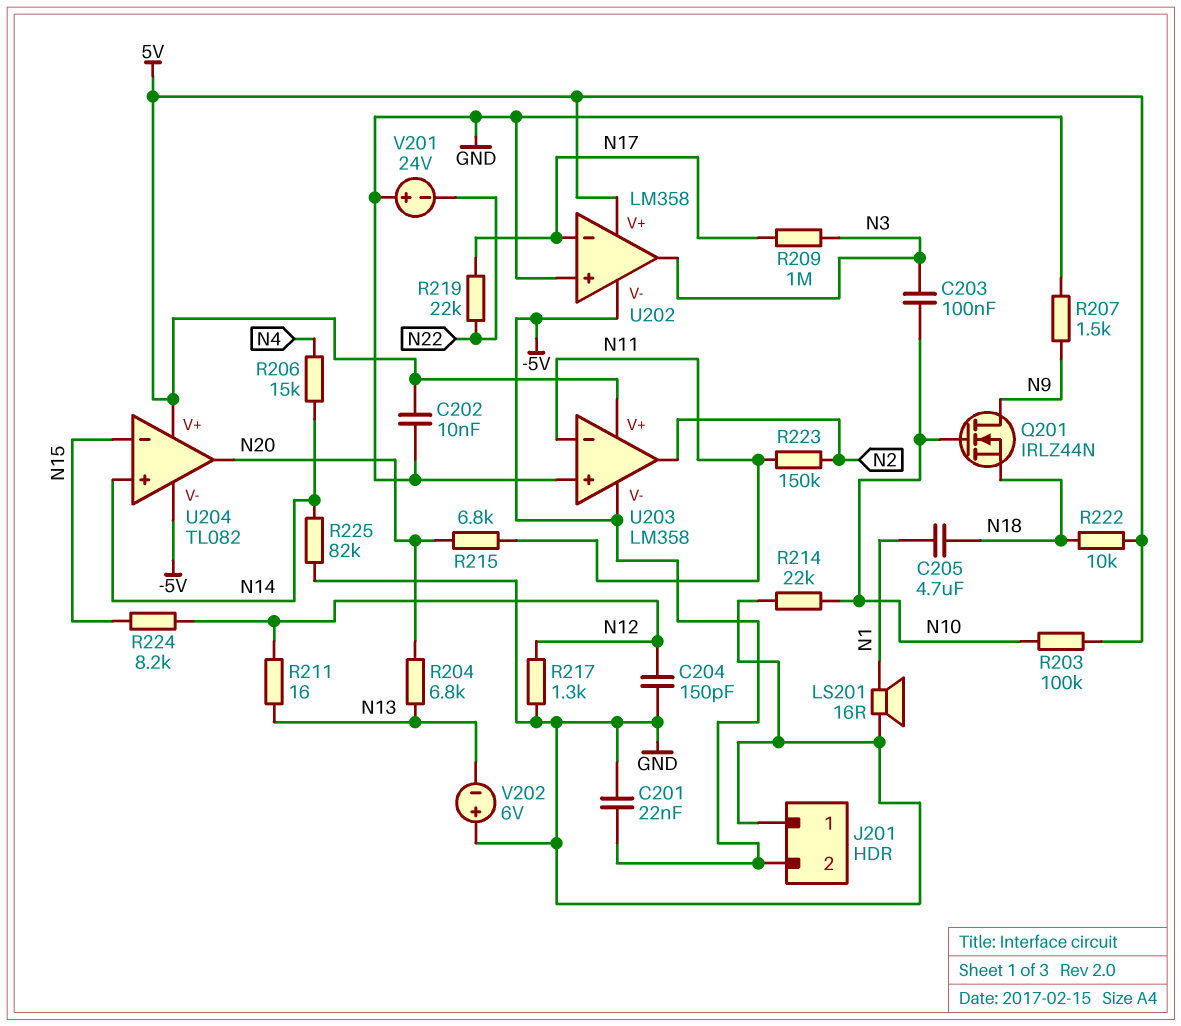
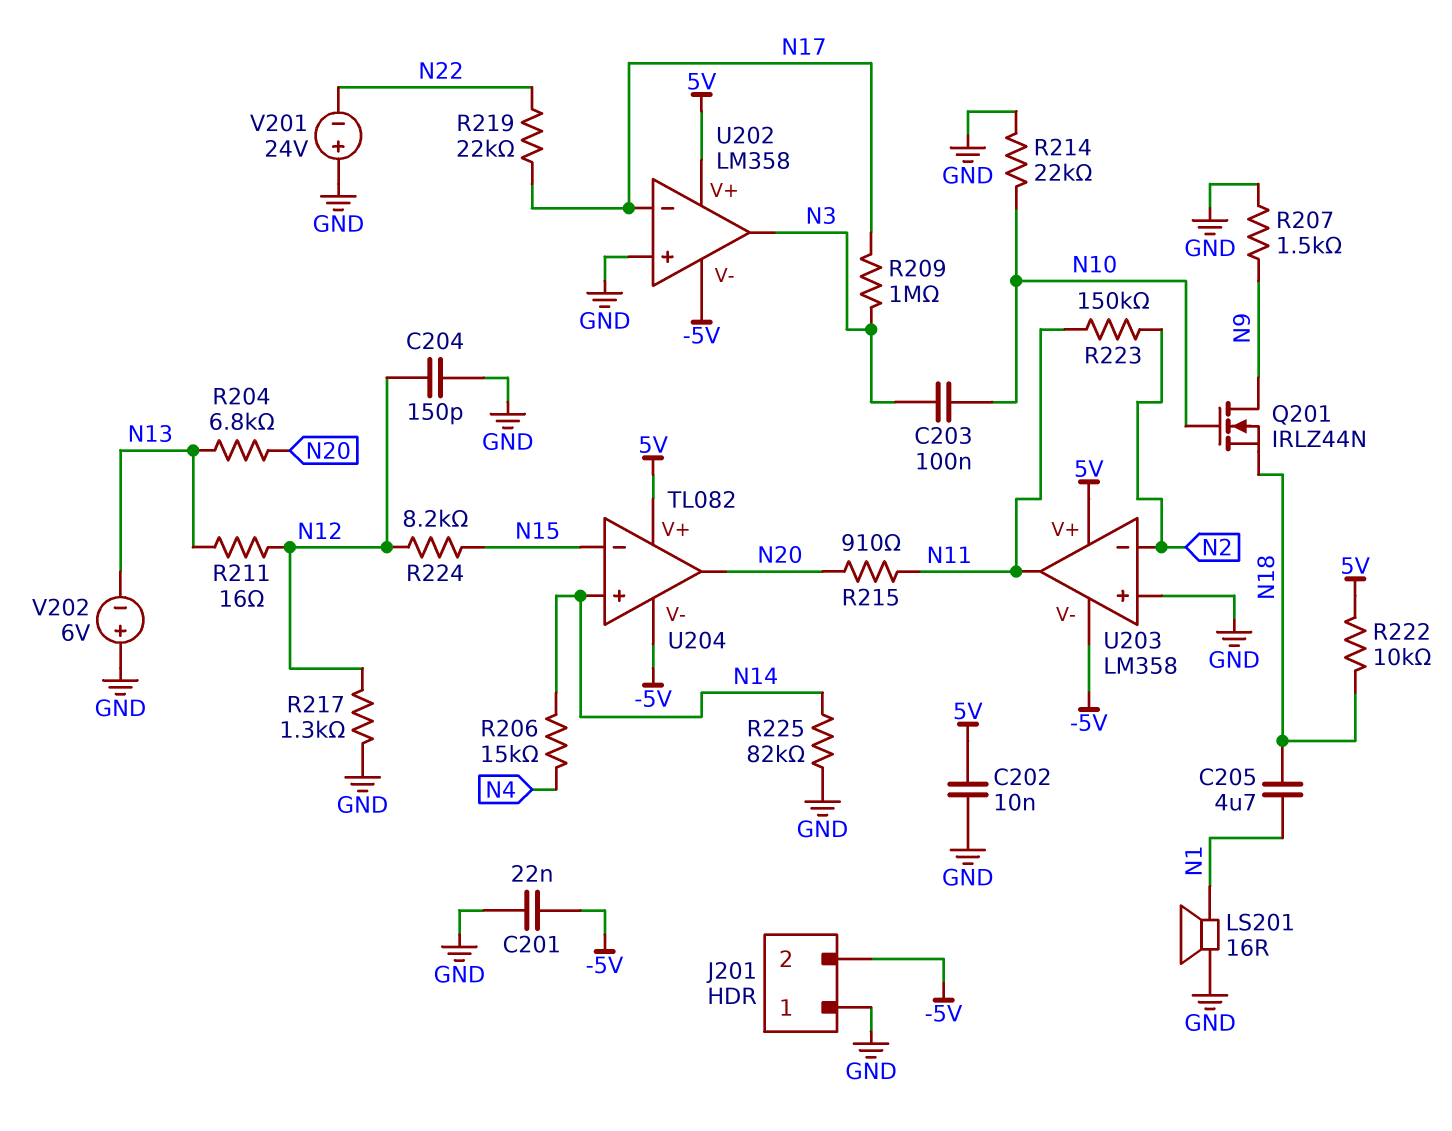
R203: 100k (5V, N10) -> none
R215: 6.8k (N11, N20) -> 910 (N11, N20)
U203 pin in-: N11 -> N2
U203 pin out: N2 -> N11

